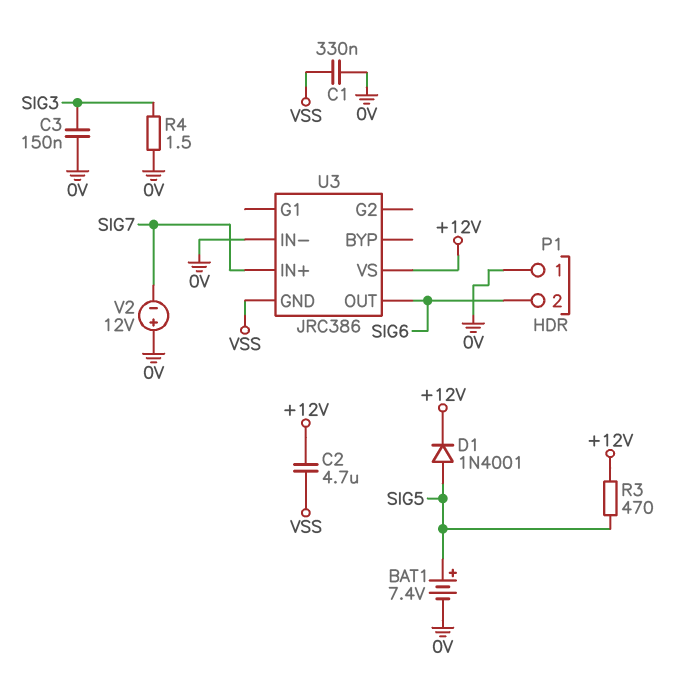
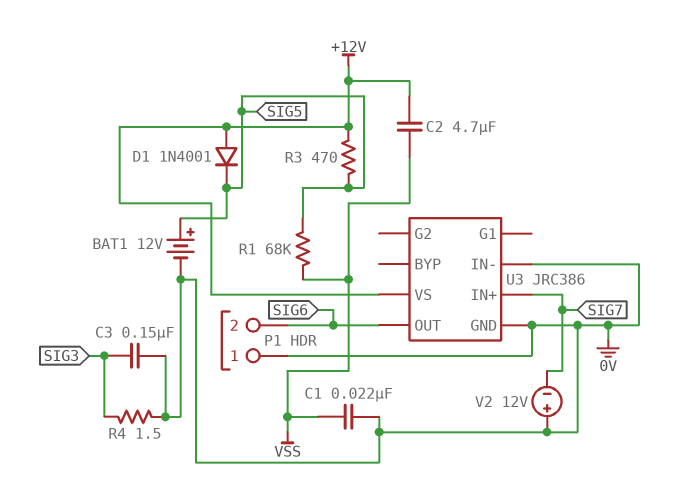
BAT1: 7.4V (plus SIG5, minus 0V) -> 12V (plus SIG5, minus 0V)
C1: 330nF (0V, VSS) -> 22nF (0V, VSS)
D1: diode 1N4001 (A SIG5, K +12V) -> diode 1N4001 (A +12V, K SIG5)
R1: none -> 68k (SIG5, VSS)
U3 pin GND: VSS -> 0V

